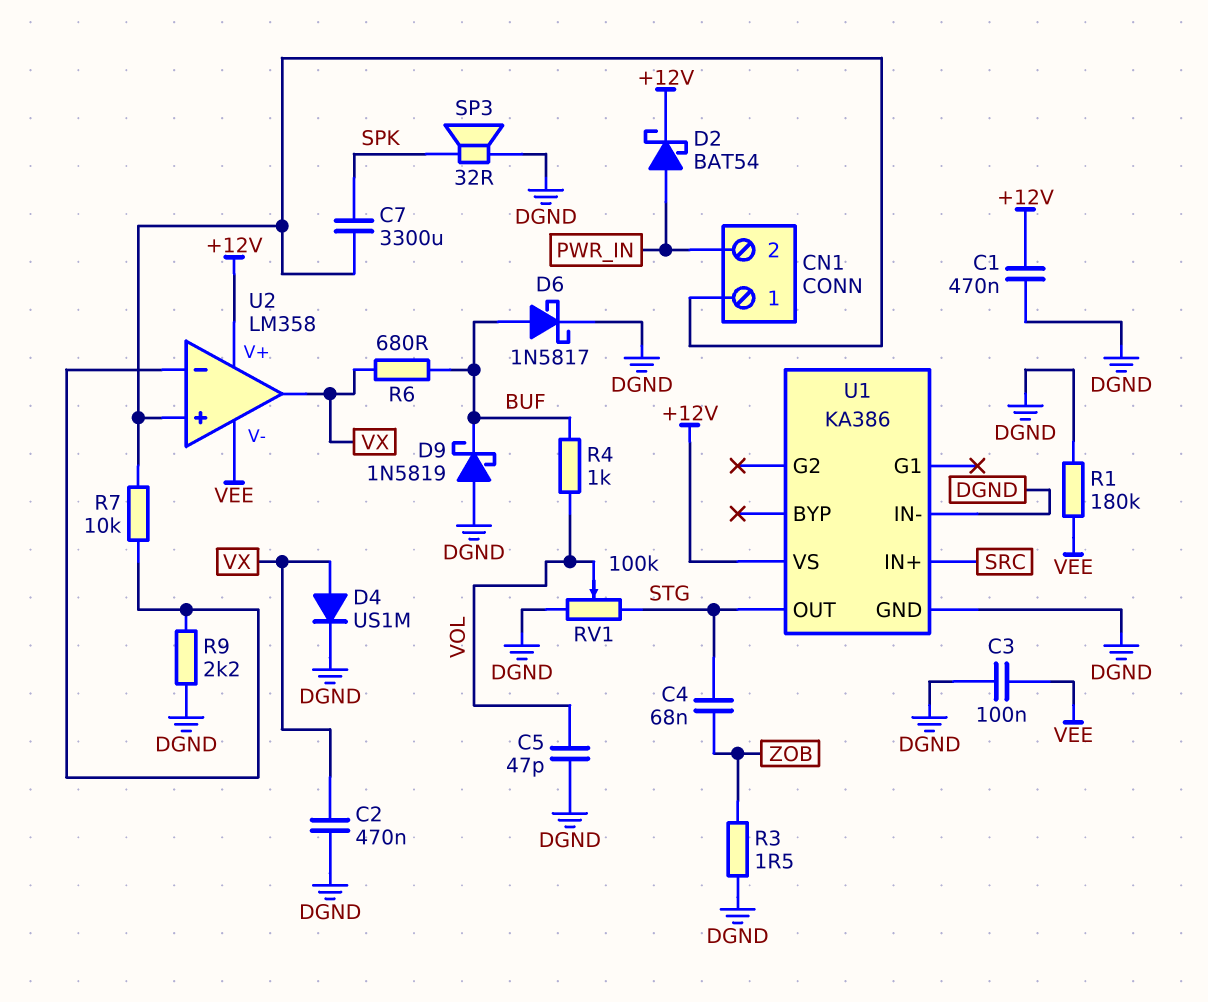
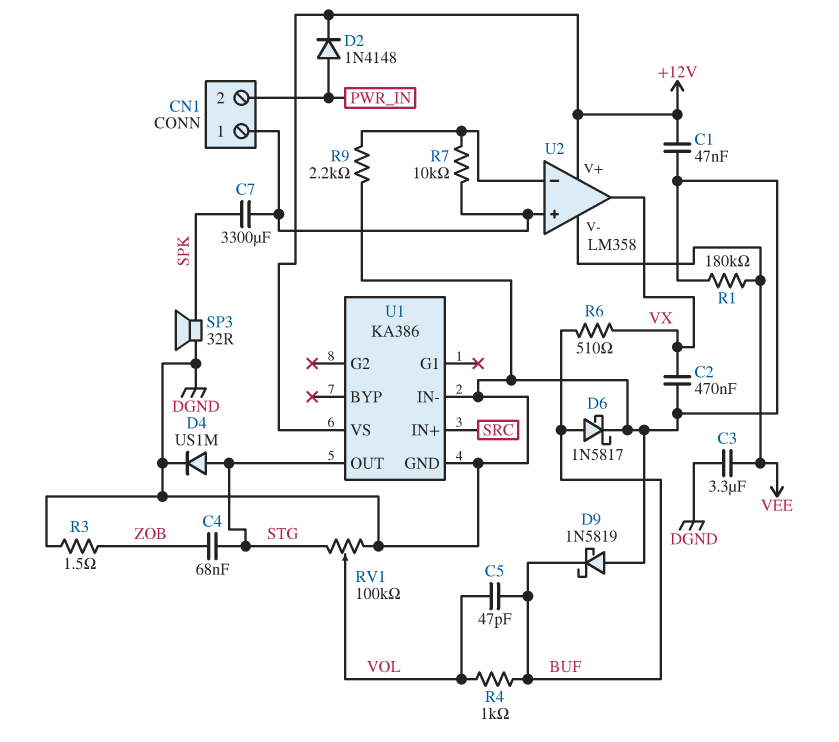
C1: 470nF (+12V, DGND) -> 47nF (+12V, DGND)
C3: 100nF (DGND, VEE) -> 3.3uF (DGND, VEE)
C5: 47pF (DGND, VOL) -> 47pF (BUF, VOL)
D2: schottky BAT54 (A PWR_IN, K +12V) -> diode 1N4148 (A PWR_IN, K +12V)
D4: diode US1M (A VX, K DGND) -> diode US1M (A STG, K DGND)
R6: 680 (BUF, VX) -> 510 (BUF, VX)

